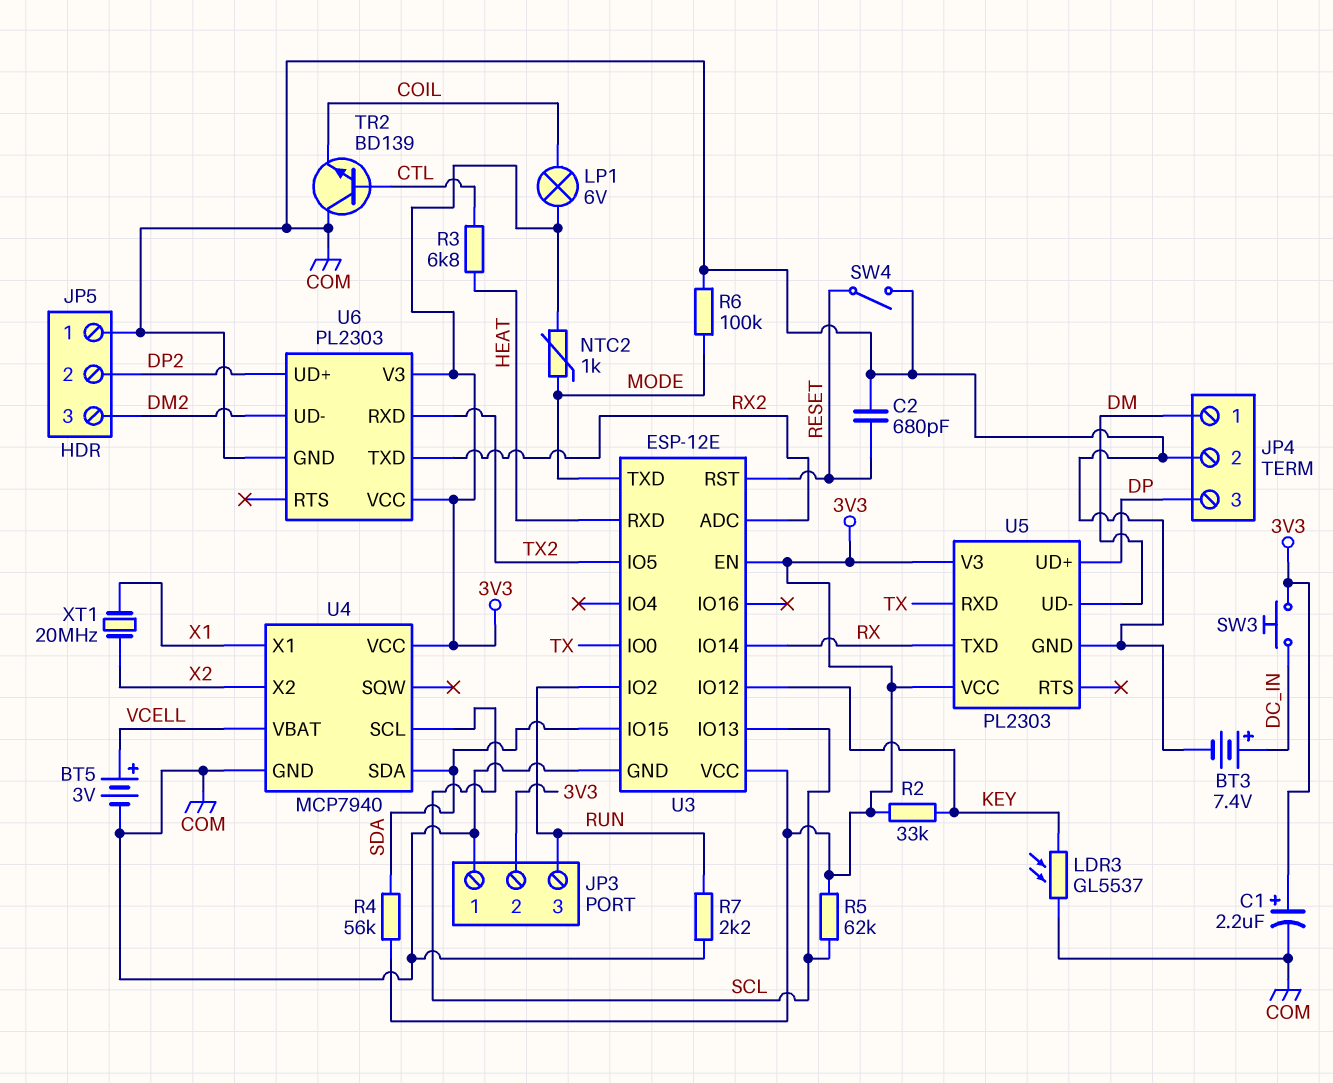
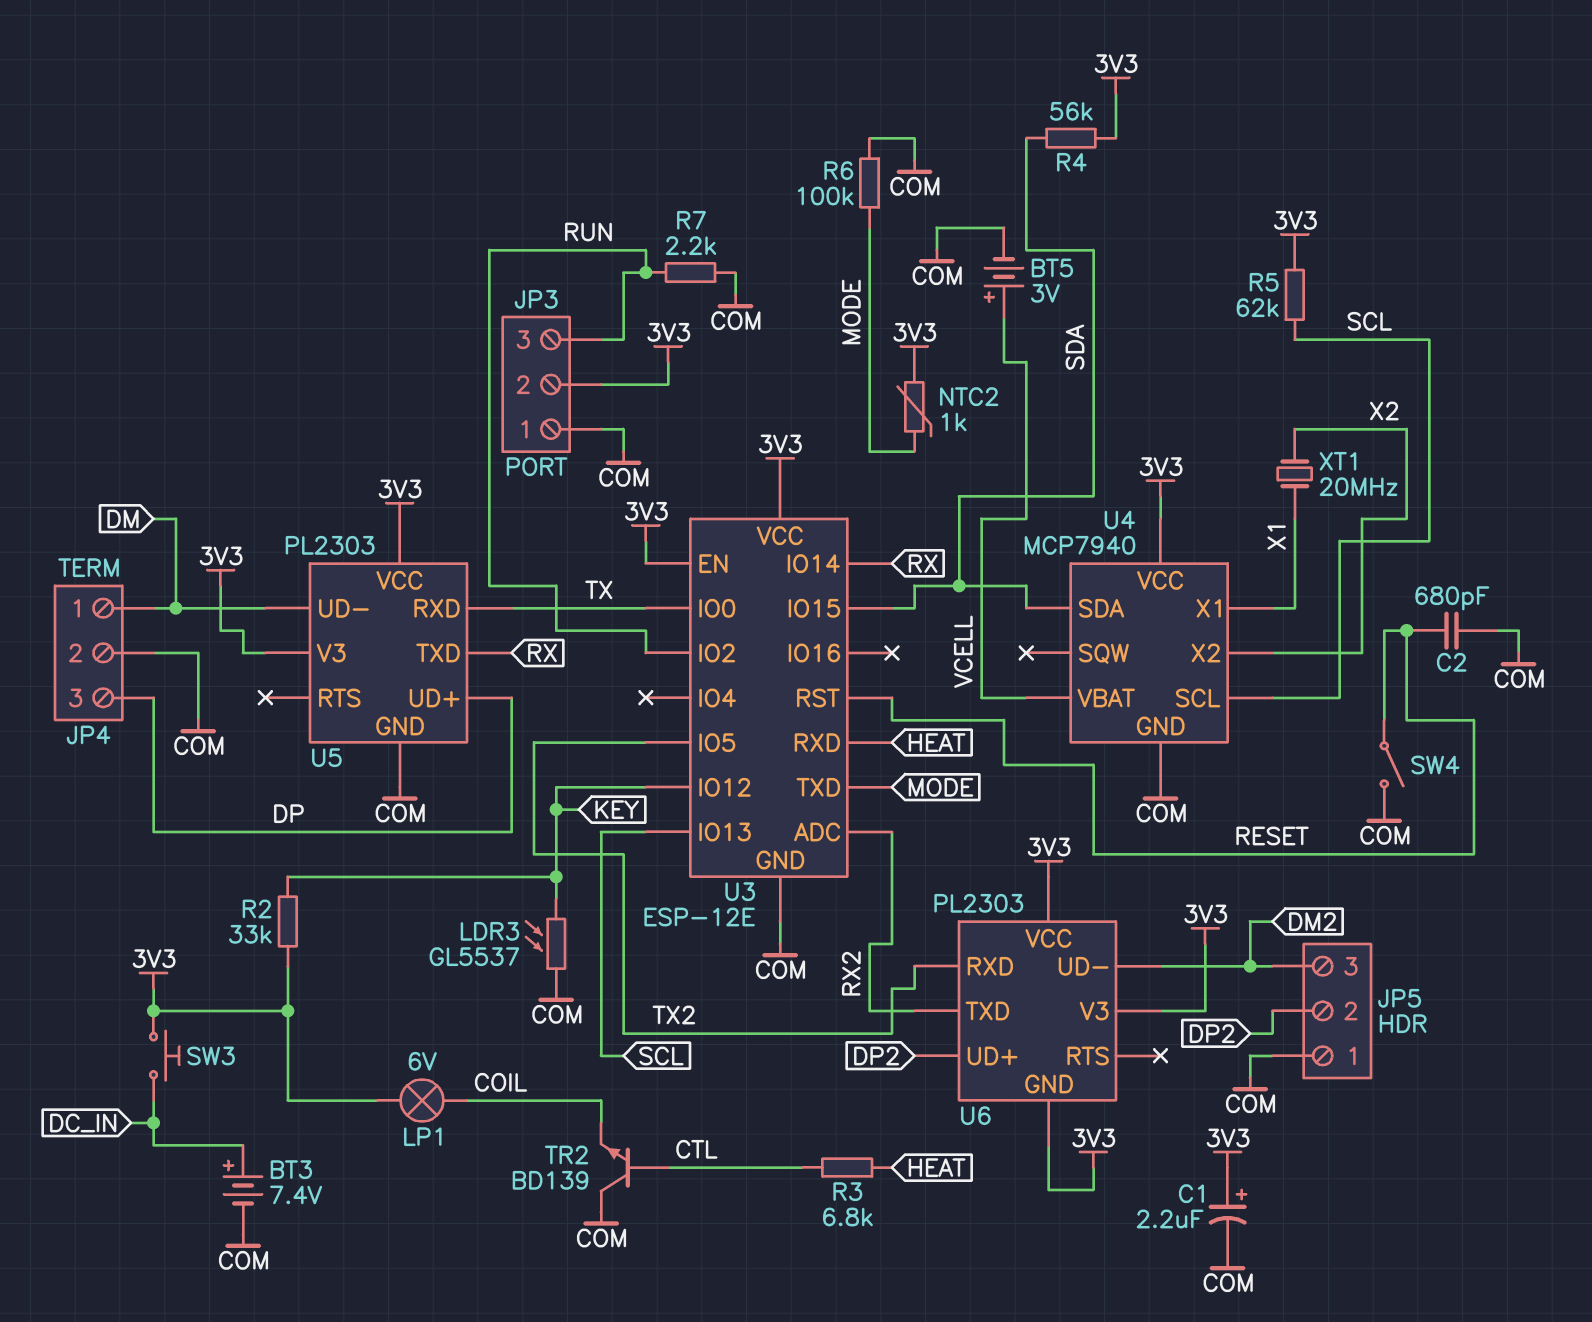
U6 pin GND: COM -> 3V3

